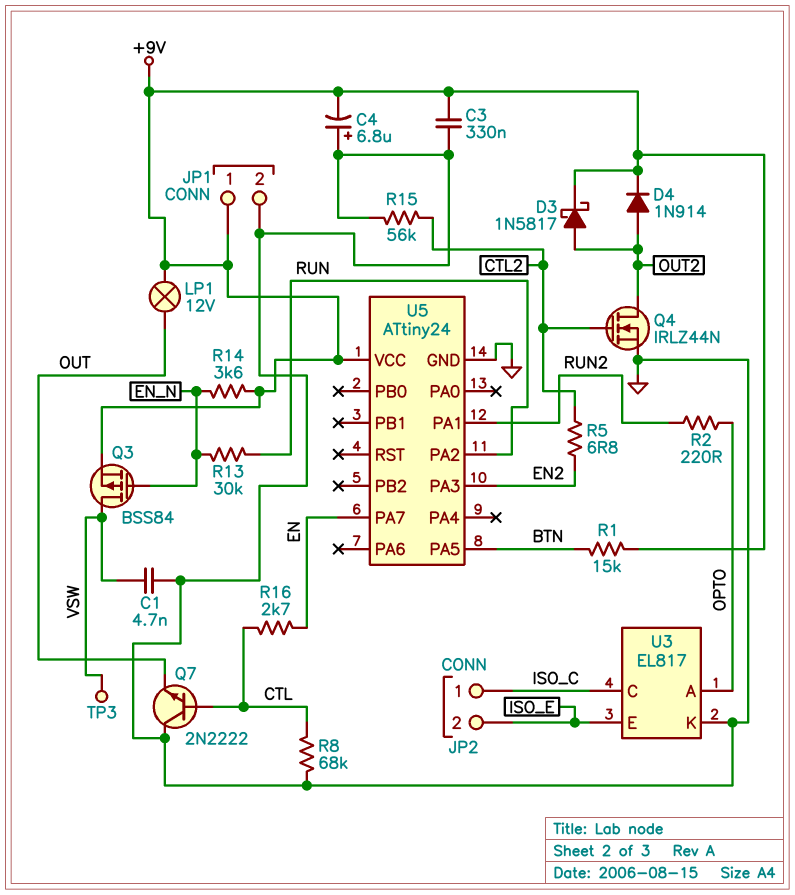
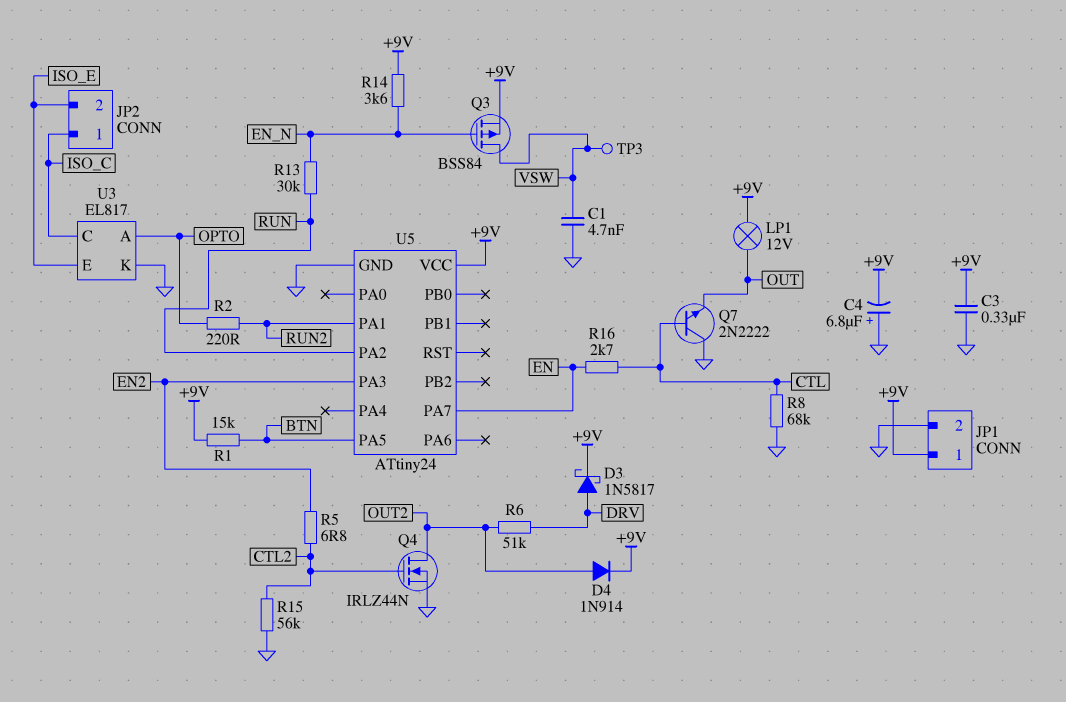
D3: schottky 1N5817 (A OUT2, K +9V) -> schottky 1N5817 (A DRV, K +9V)
R6: none -> 51k (DRV, OUT2)

